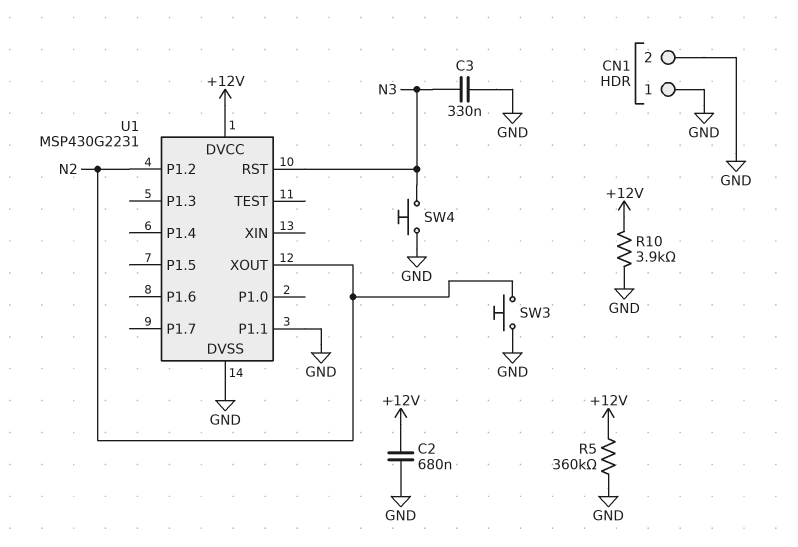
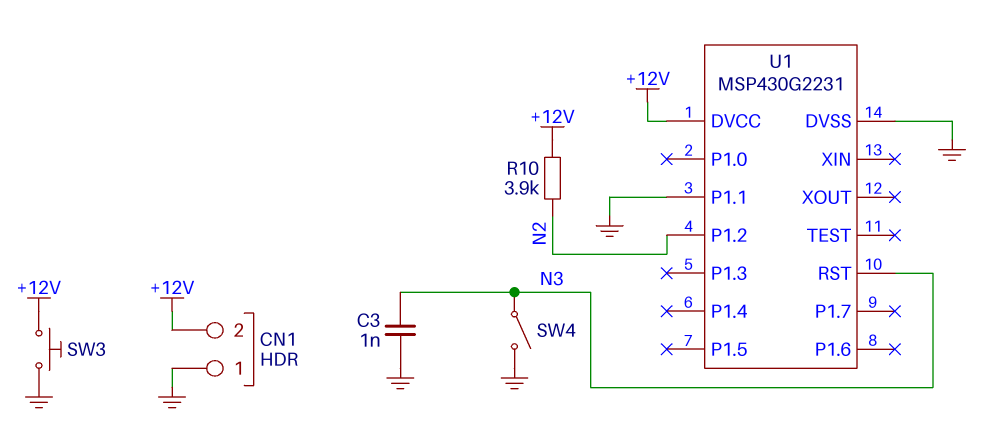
C2: 680nF (+12V, GND) -> none
C3: 330nF (GND, N3) -> 1nF (GND, N3)
CN1 pin 2: GND -> +12V
R5: 360k (+12V, GND) -> none
R10: 3.9k (+12V, GND) -> 3.9k (+12V, N2)
SW3: button (GND, N2) -> button (+12V, GND)
SW4: button (GND, N3) -> switch (GND, N3)
U1 pin XOUT: N2 -> none

